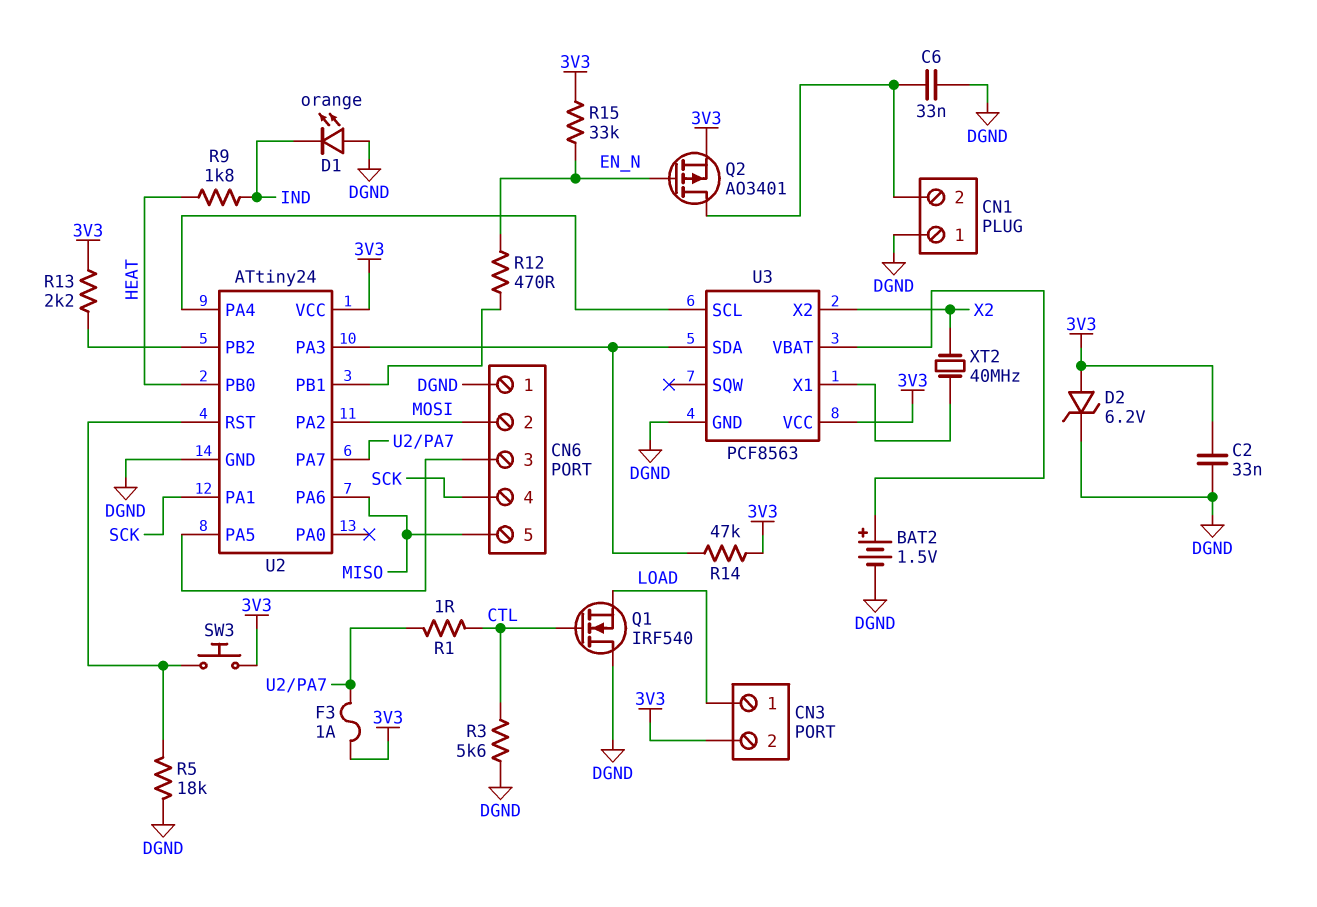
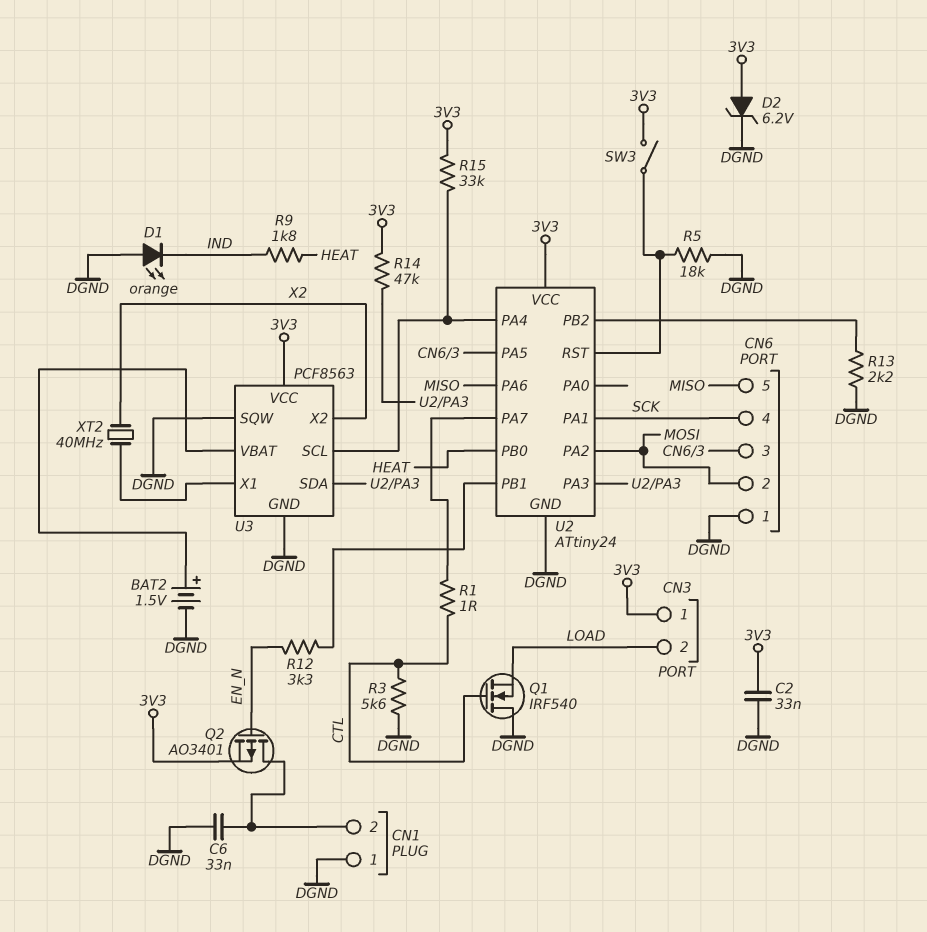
CN3 pin 1: LOAD -> 3V3
CN3 pin 2: 3V3 -> LOAD
F3: 1A (3V3, U2/PA7) -> none
R12: 470 (EN_N, U2/PB1) -> 3.3k (EN_N, U2/PB1)
R13: 2.2k (3V3, U2/PB2) -> 2.2k (DGND, U2/PB2)
R15: 33k (3V3, EN_N) -> 33k (3V3, U2/PA4)
SW3: button (3V3, U2/RST) -> switch (3V3, U2/RST)
U3 pin SQW: none -> DGND

